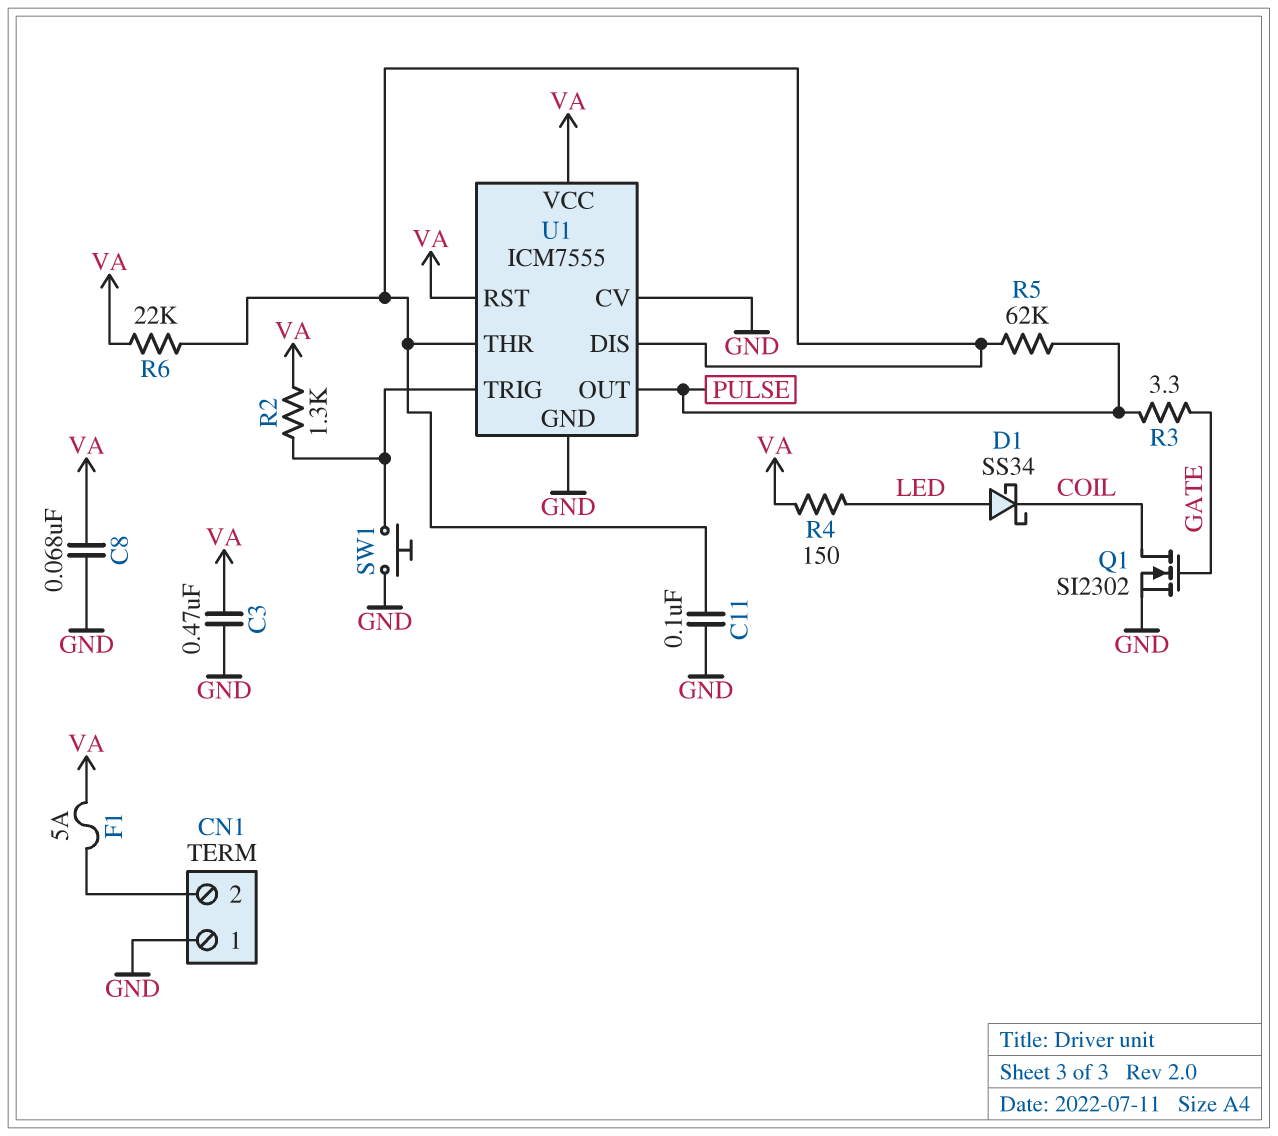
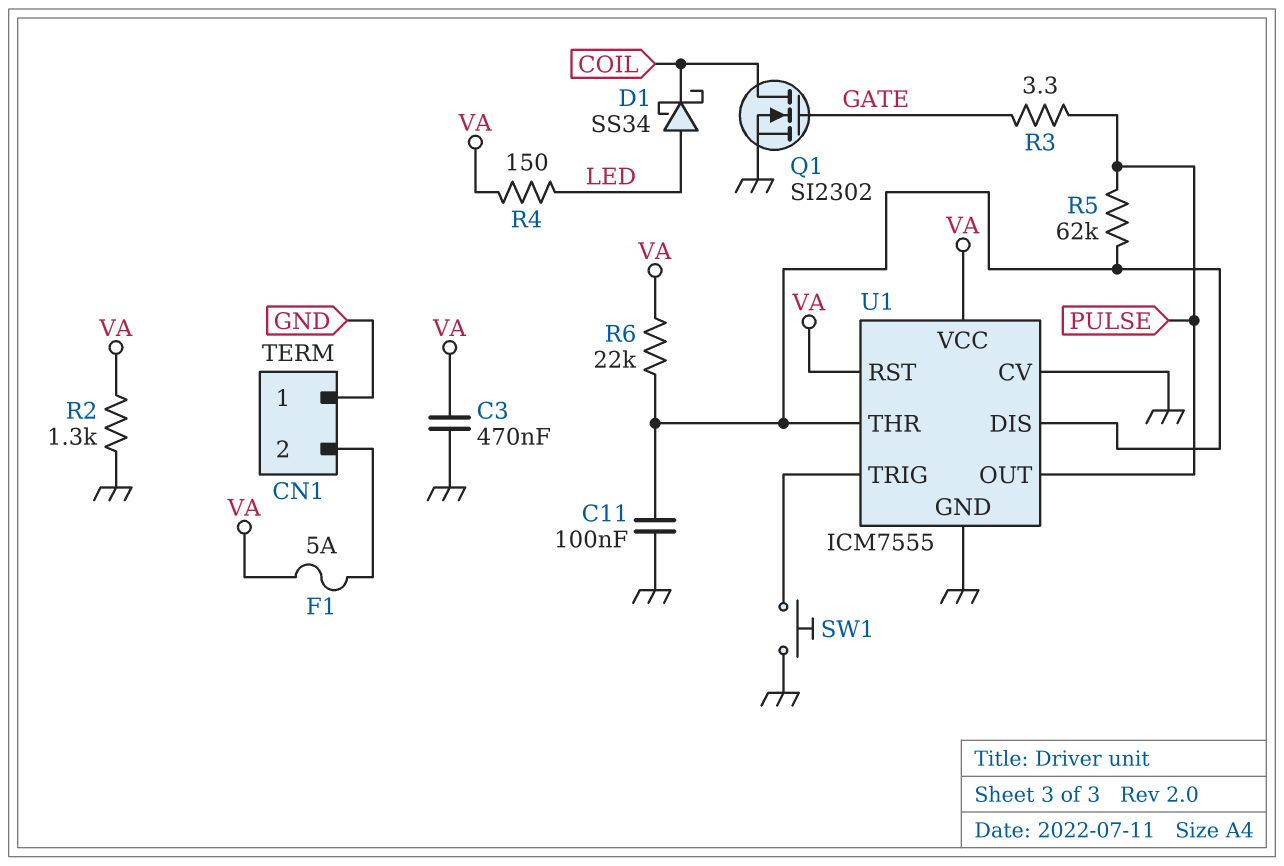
C8: 68nF (GND, VA) -> none
R2: 1.3k (U1/TRIG, VA) -> 1.3k (GND, VA)

